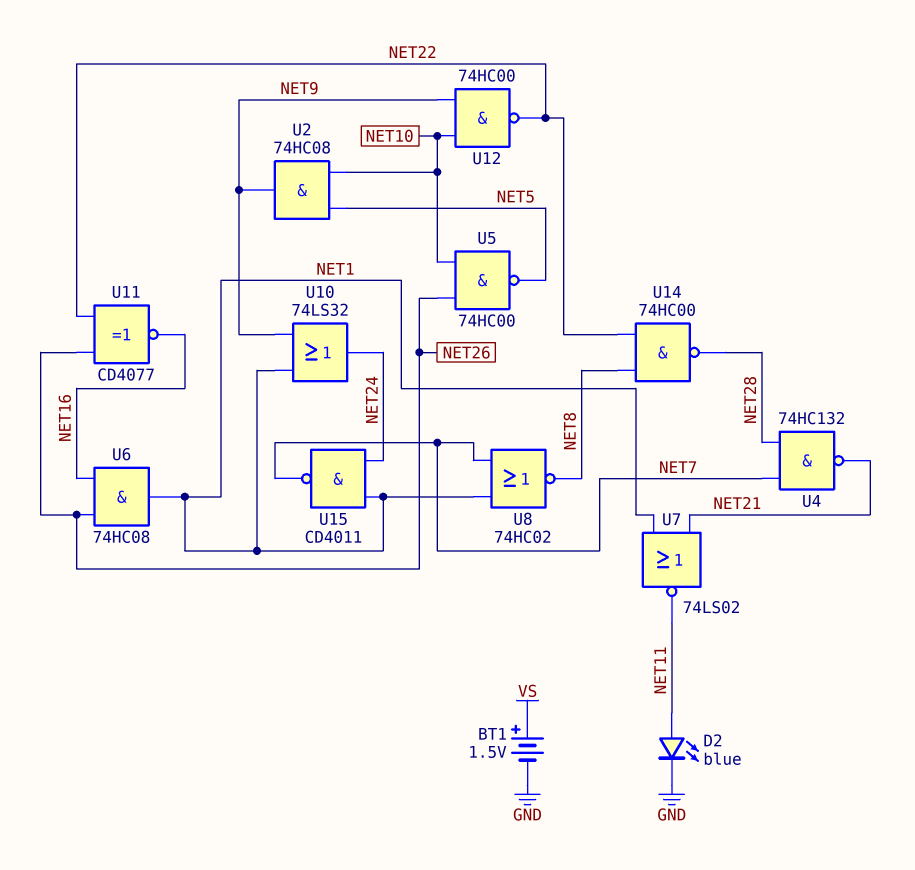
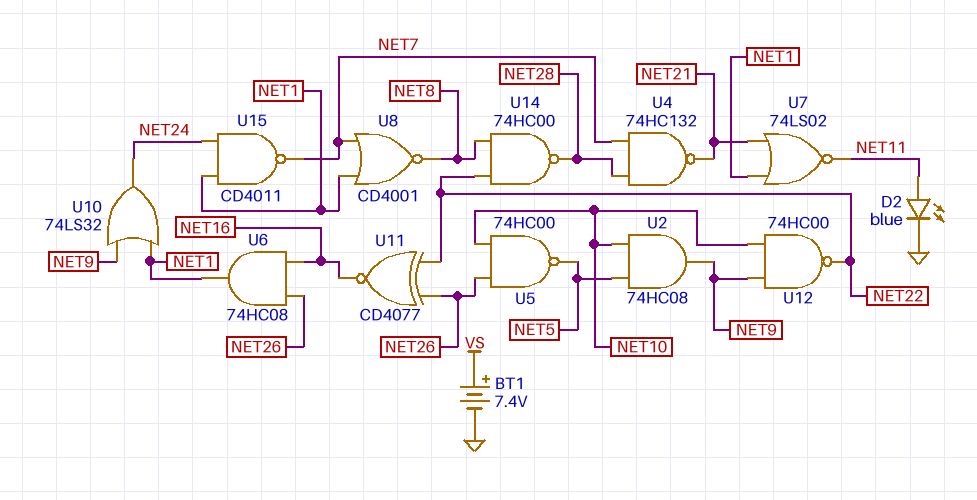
BT1: 1.5V (plus VS, minus GND) -> 7.4V (plus VS, minus GND)
U8: NOR 74HC02 (in NET1, in NET7, out NET8) -> NOR CD4001 (in NET1, in NET7, out NET8)

